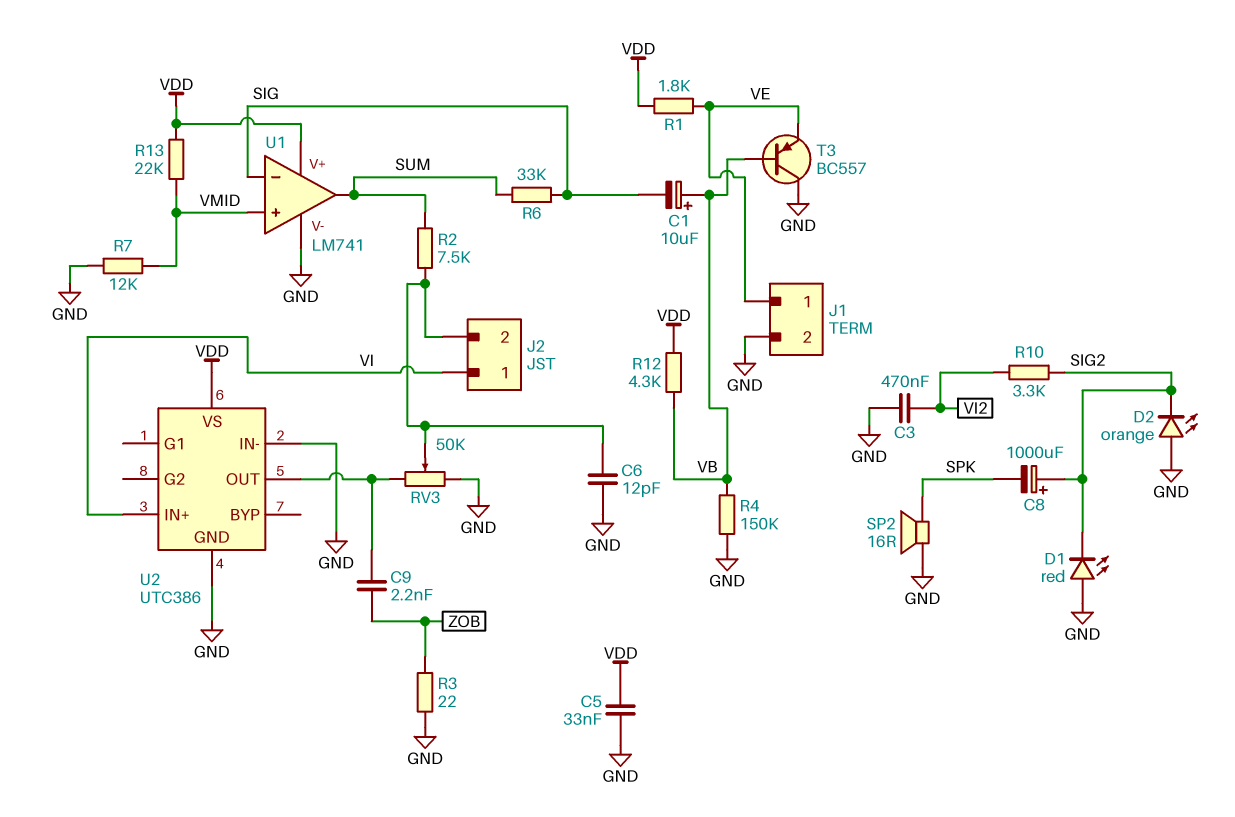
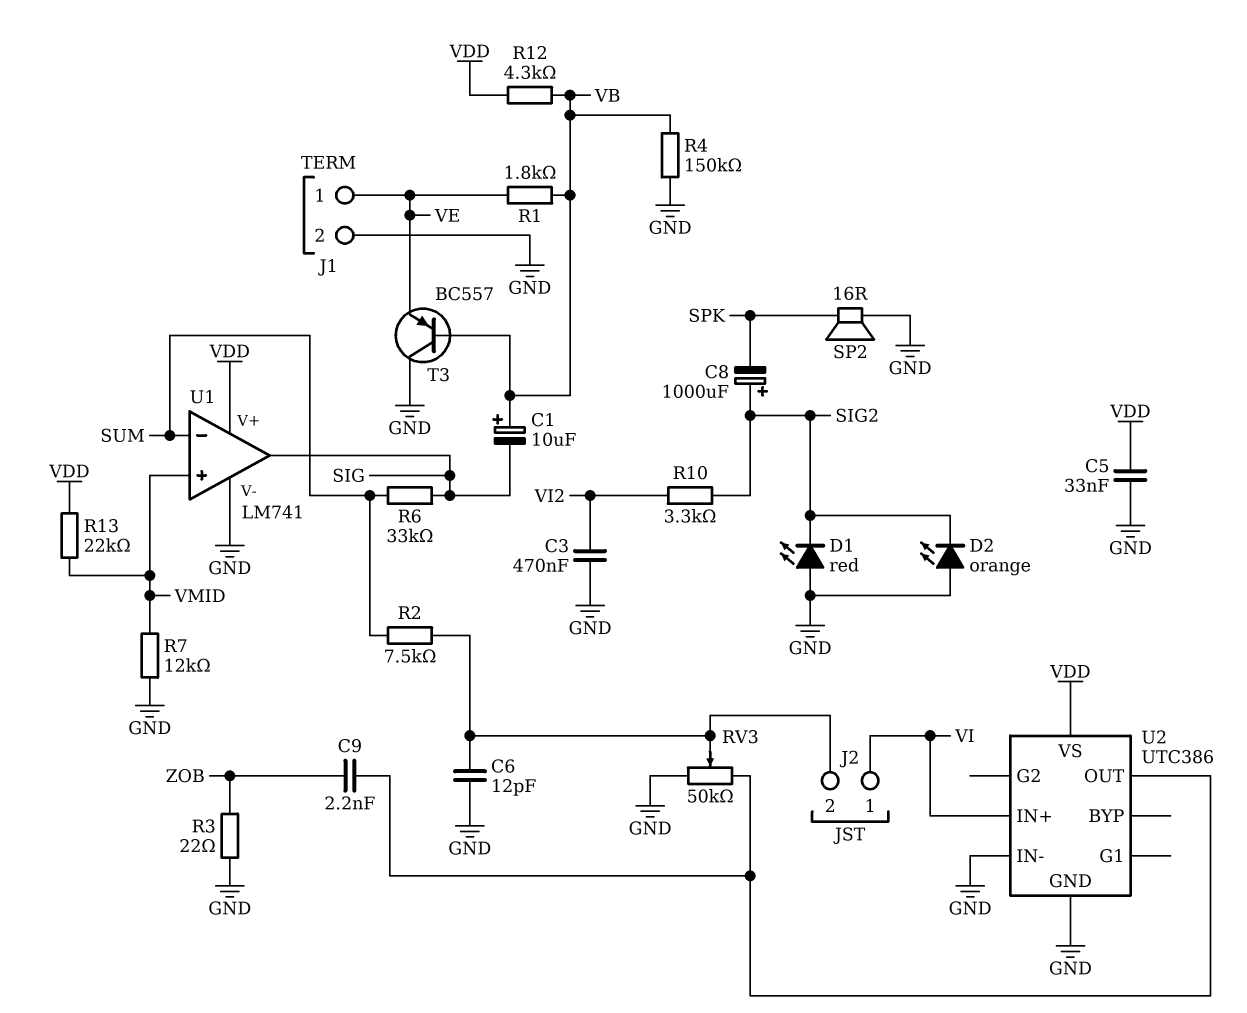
R1: 1.8k (VDD, VE) -> 1.8k (VB, VE)
U1 pin in-: SIG -> SUM
U1 pin out: SUM -> SIG

